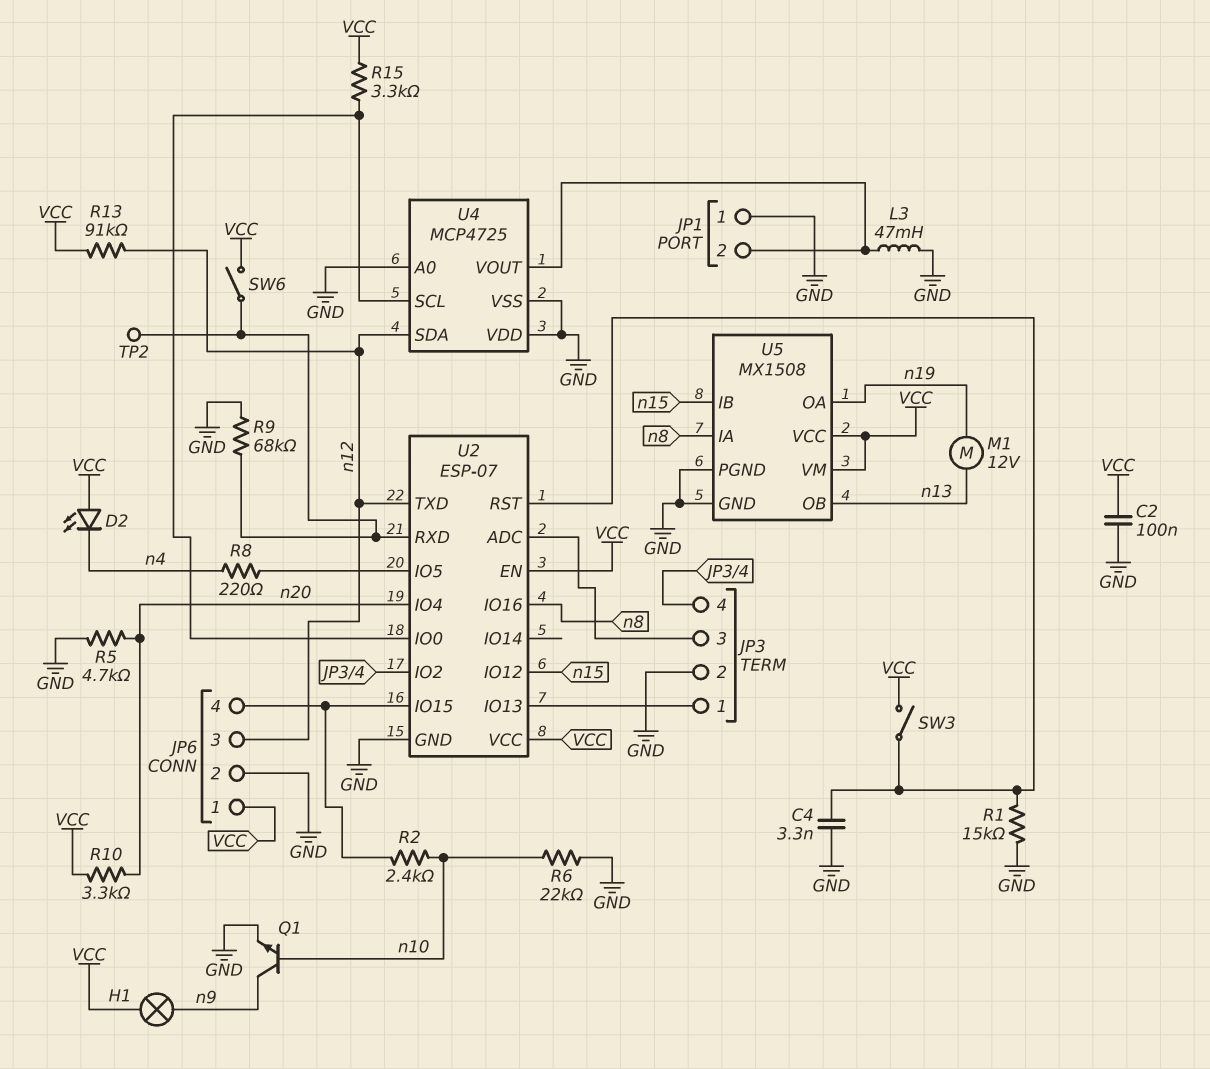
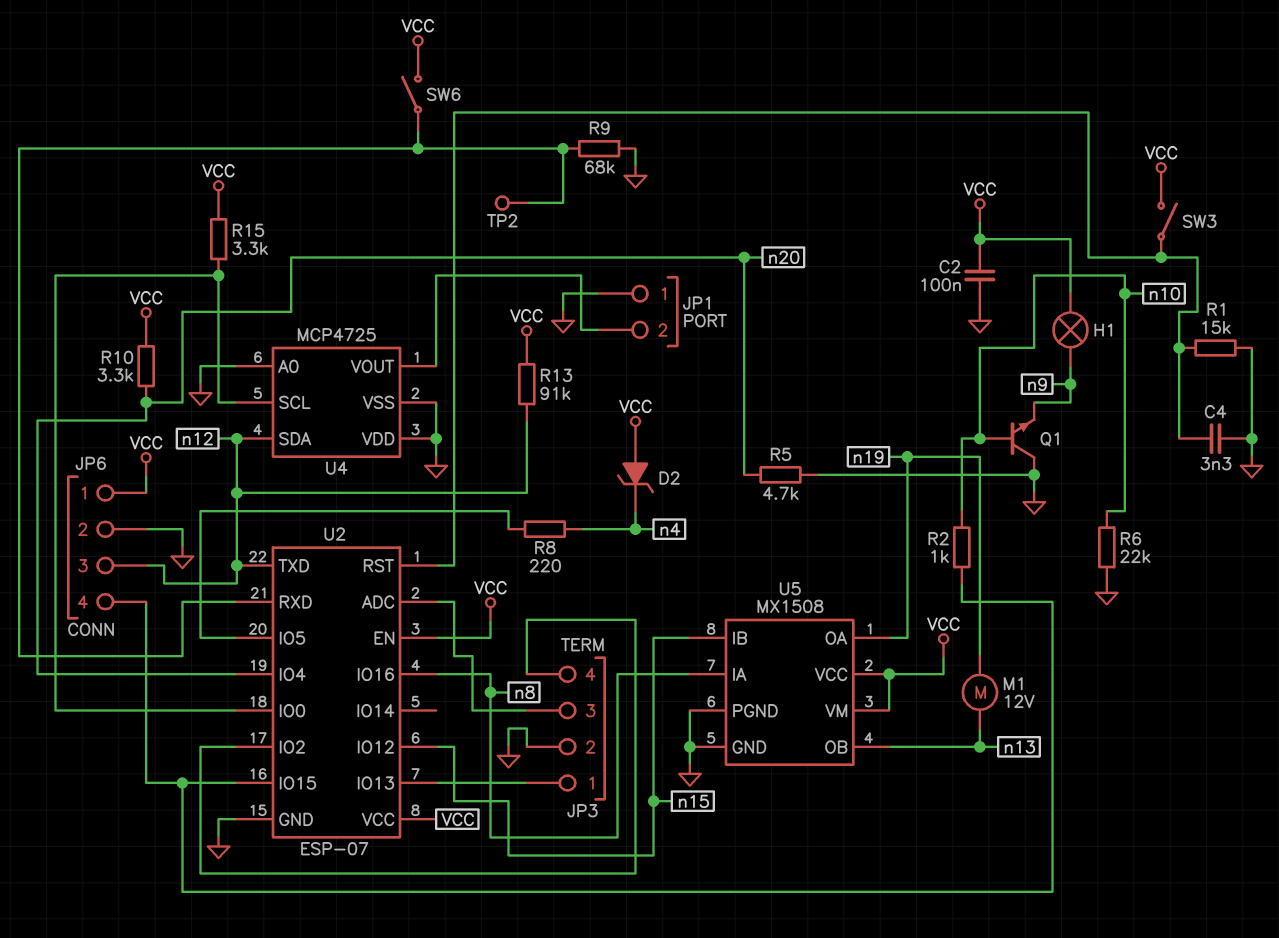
D2: LED (A VCC, K n4) -> zener (A VCC, K n4)
L3: 47mH (GND, JP1/2) -> none
Q1: NPN (B n10, C n9, E GND) -> NPN (B n10, C GND, E n9)
R2: 2.4k (JP6/4, n10) -> 1k (JP6/4, n10)

